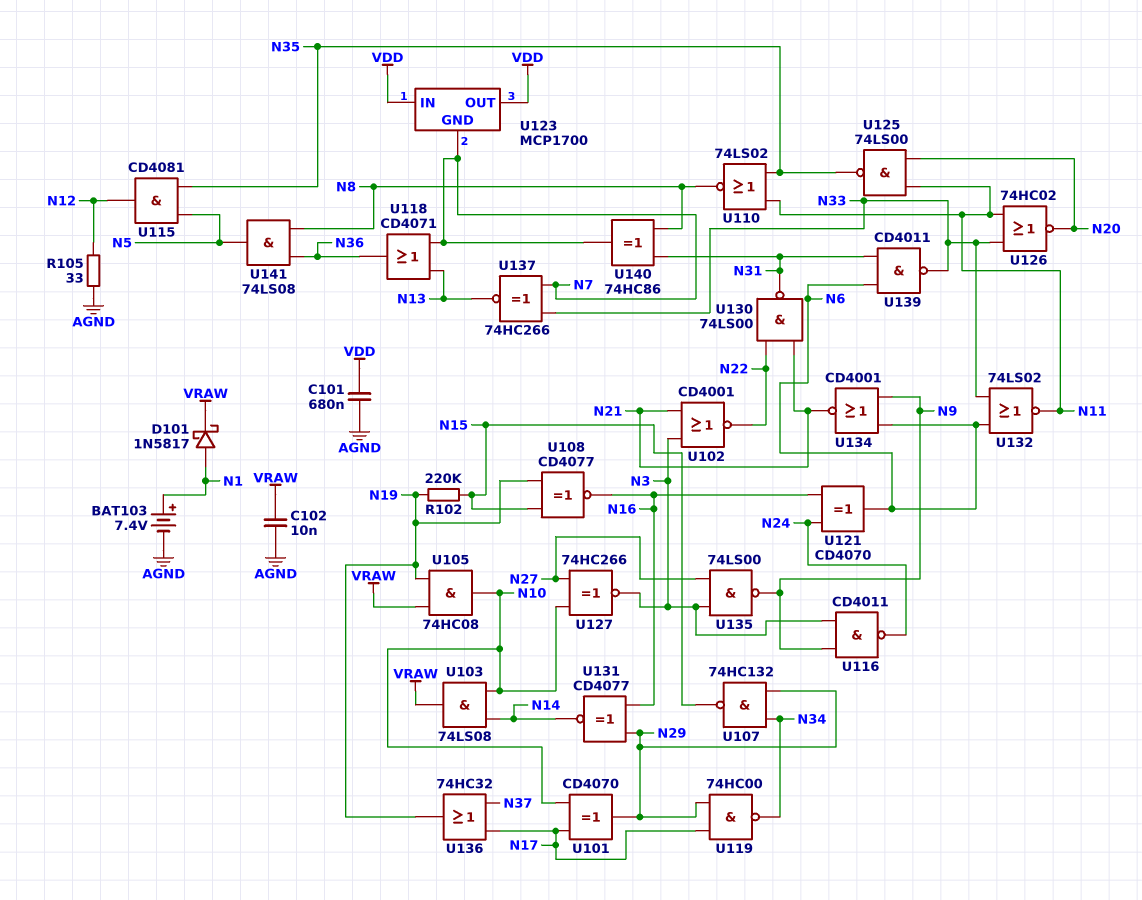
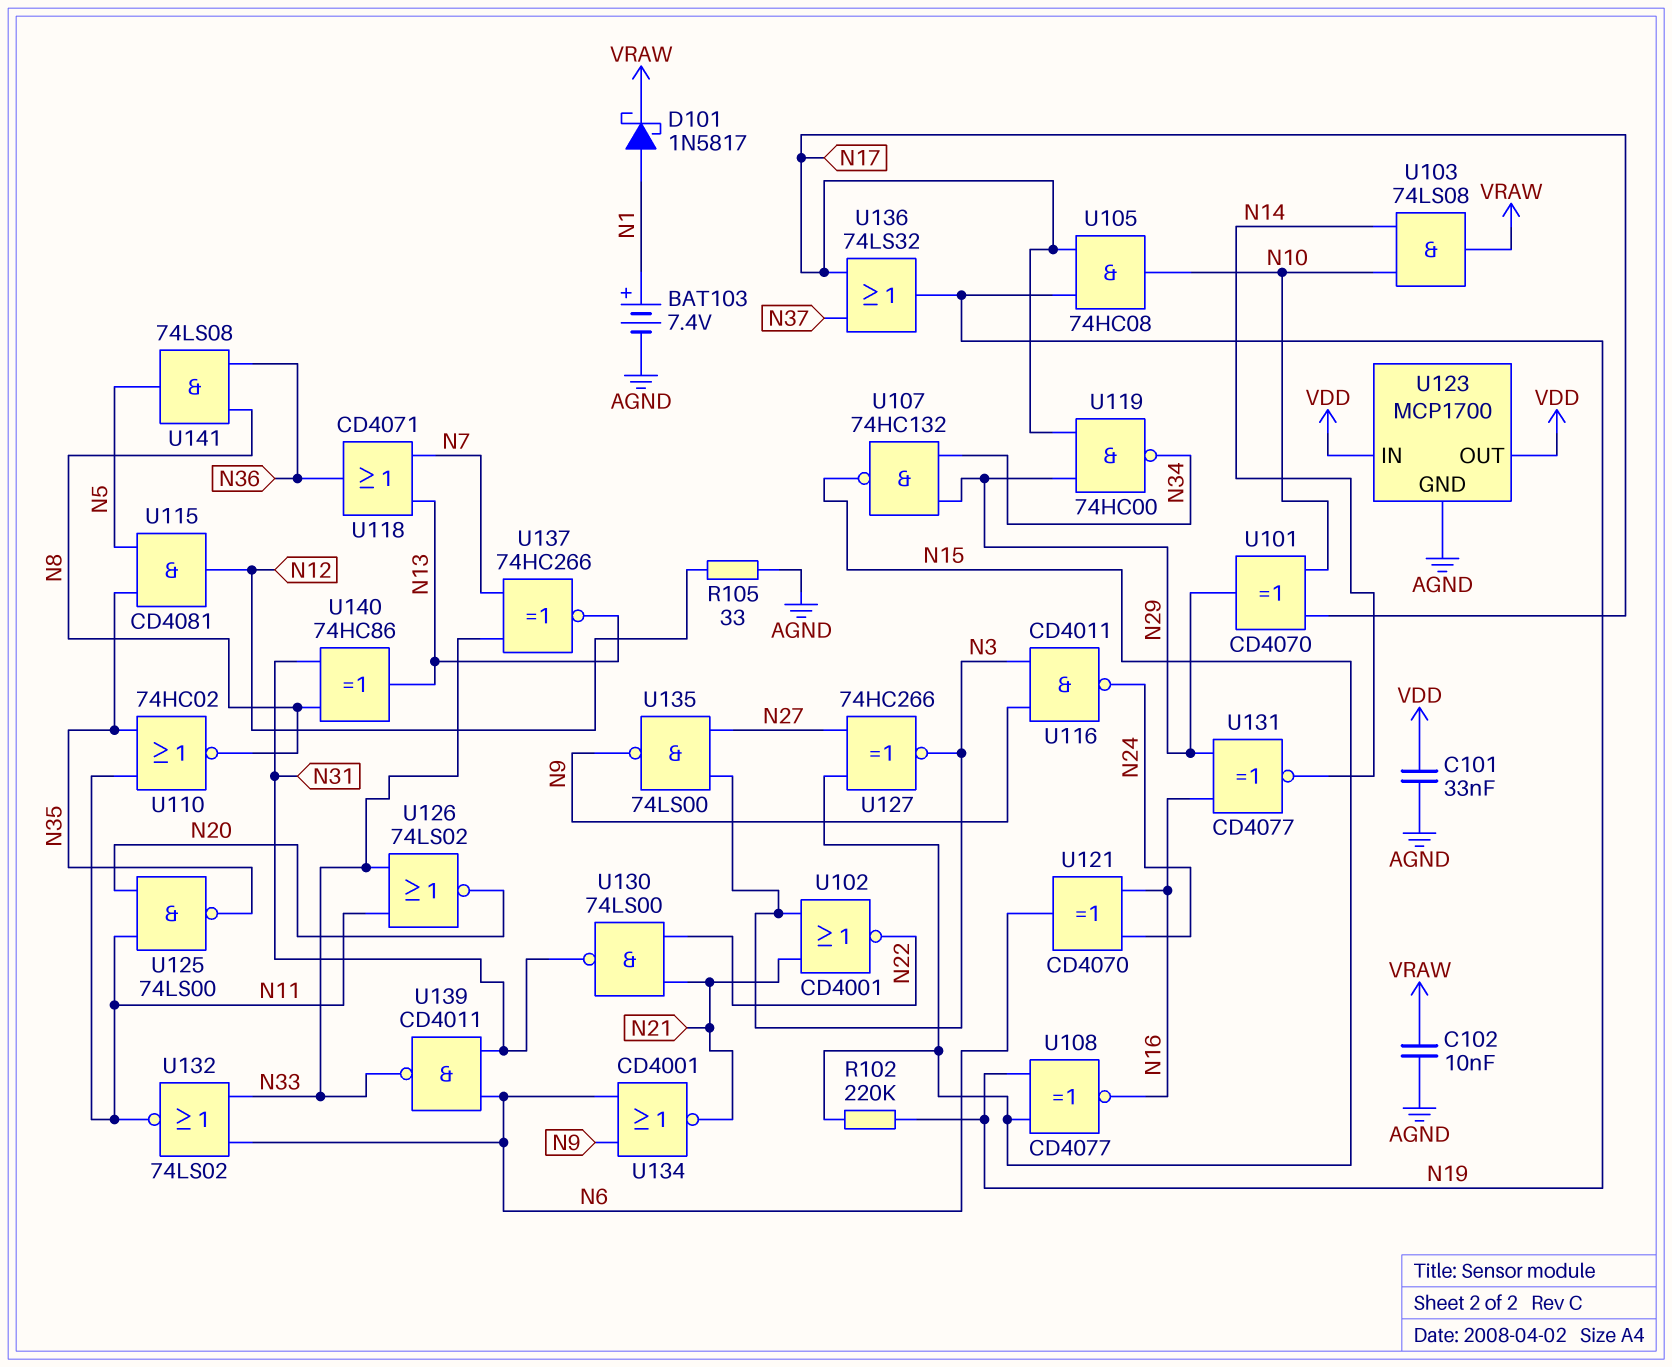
C101: 680nF (AGND, VDD) -> 33nF (AGND, VDD)
U105: AND 74HC08 (in N19, in VRAW, out N10) -> AND 74HC08 (in N17, in N19, out N10)
U110: NOR 74LS02 (in N11, in N35, out N8) -> NOR 74HC02 (in N11, in N35, out N8)
U123 pin GND: N7 -> AGND
U126: NOR 74HC02 (in N11, in N33, out N20) -> NOR 74LS02 (in N11, in N33, out N20)
U127: XNOR 74HC266 (in N10, in N27, out N3) -> XNOR 74HC266 (in N15, in N27, out N3)
U136: OR 74HC32 (in N17, in N37, out N19) -> OR 74LS32 (in N17, in N37, out N19)
U140: XOR 74HC86 (in N8, in N31, out N7) -> XOR 74HC86 (in N8, in N31, out N13)

